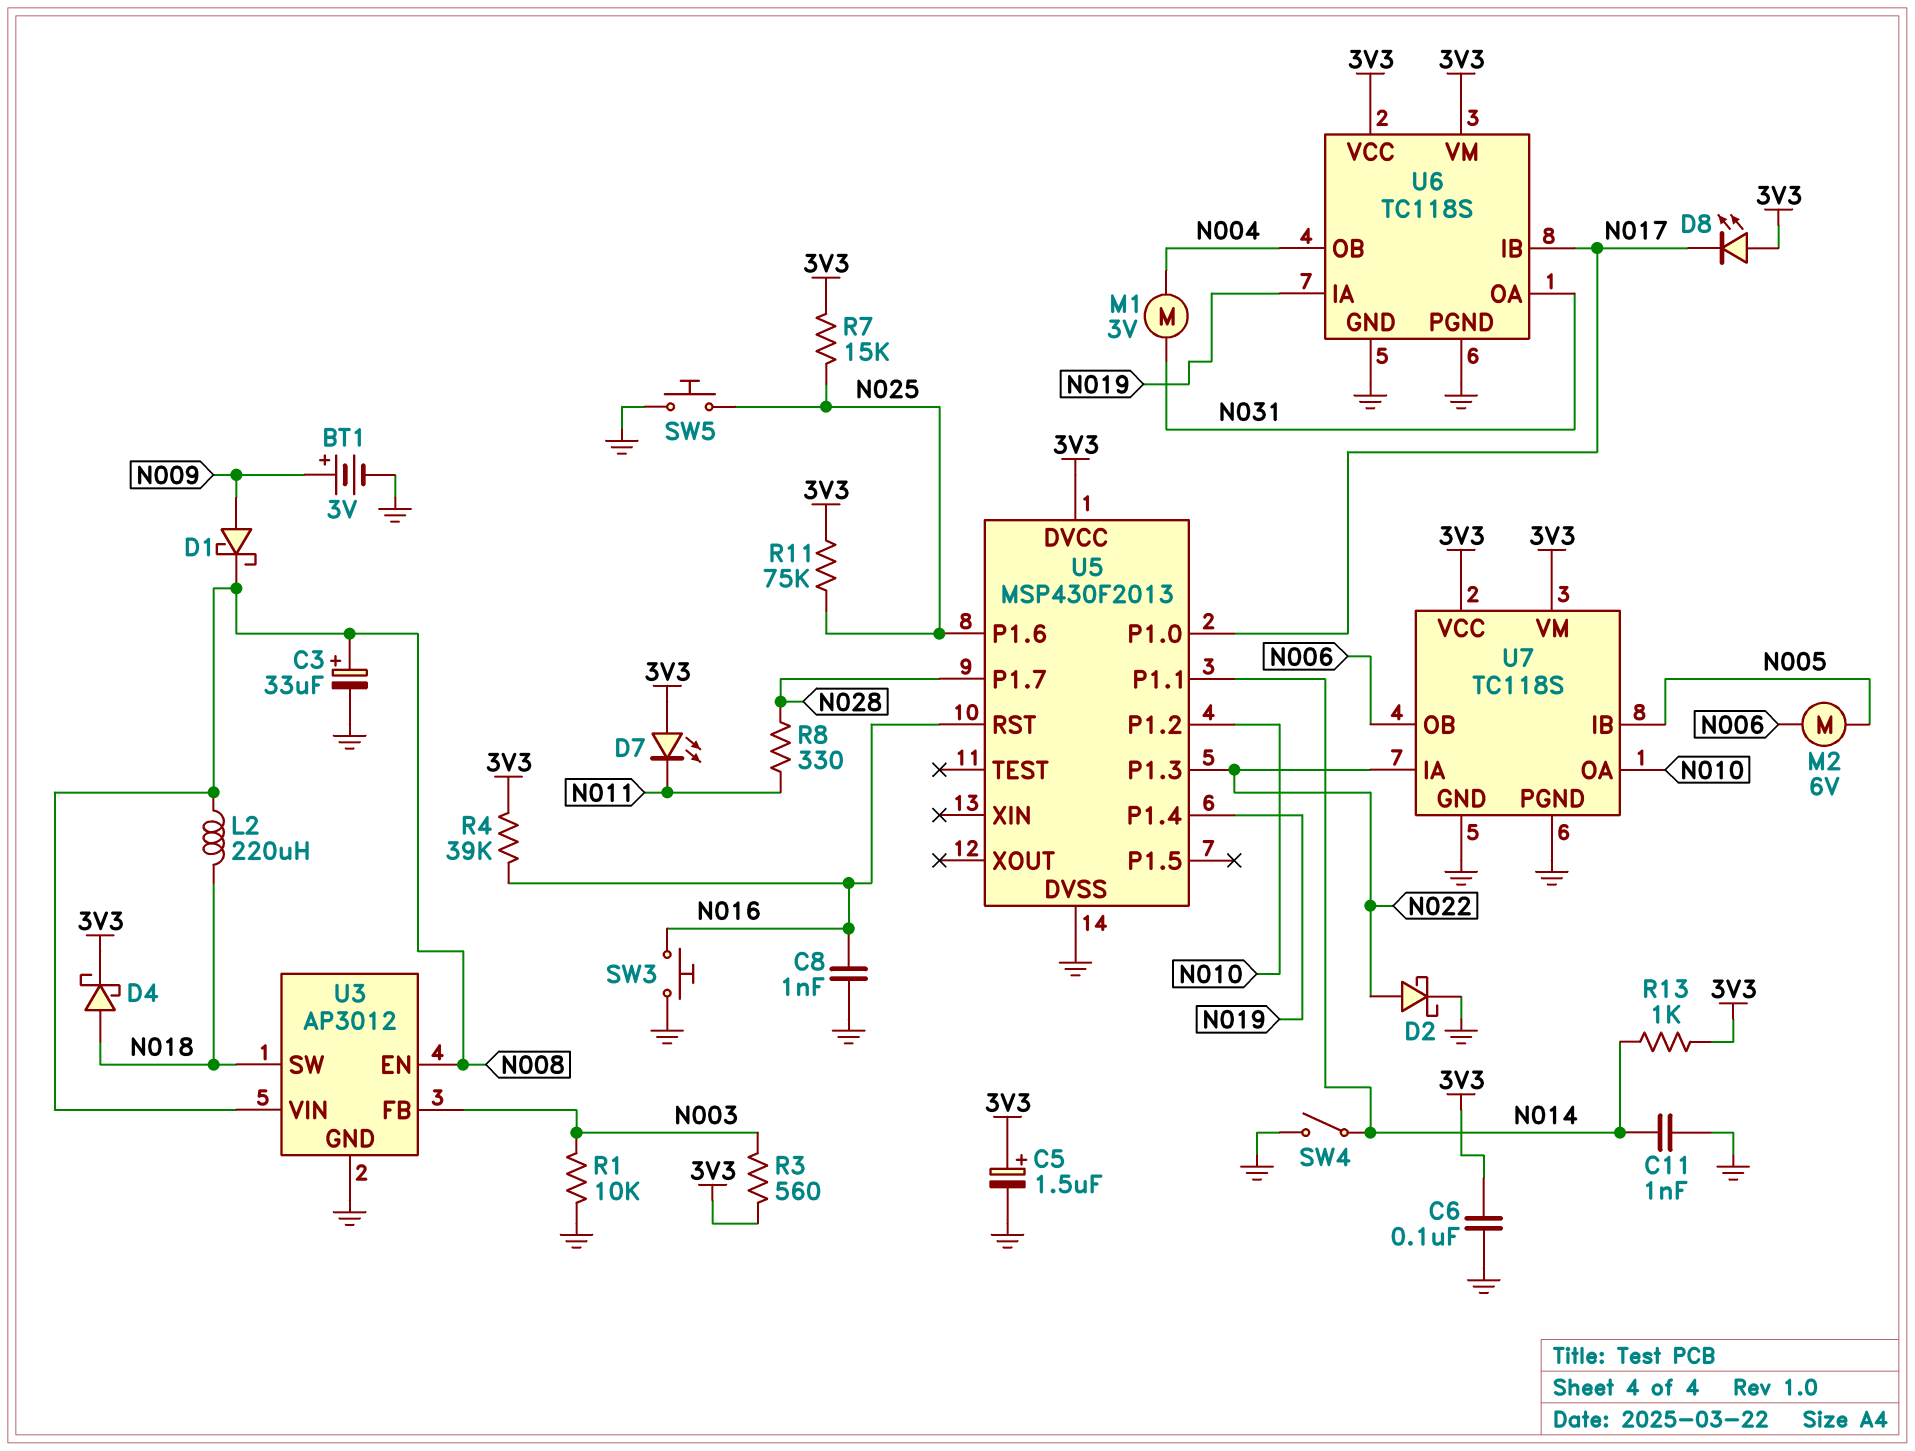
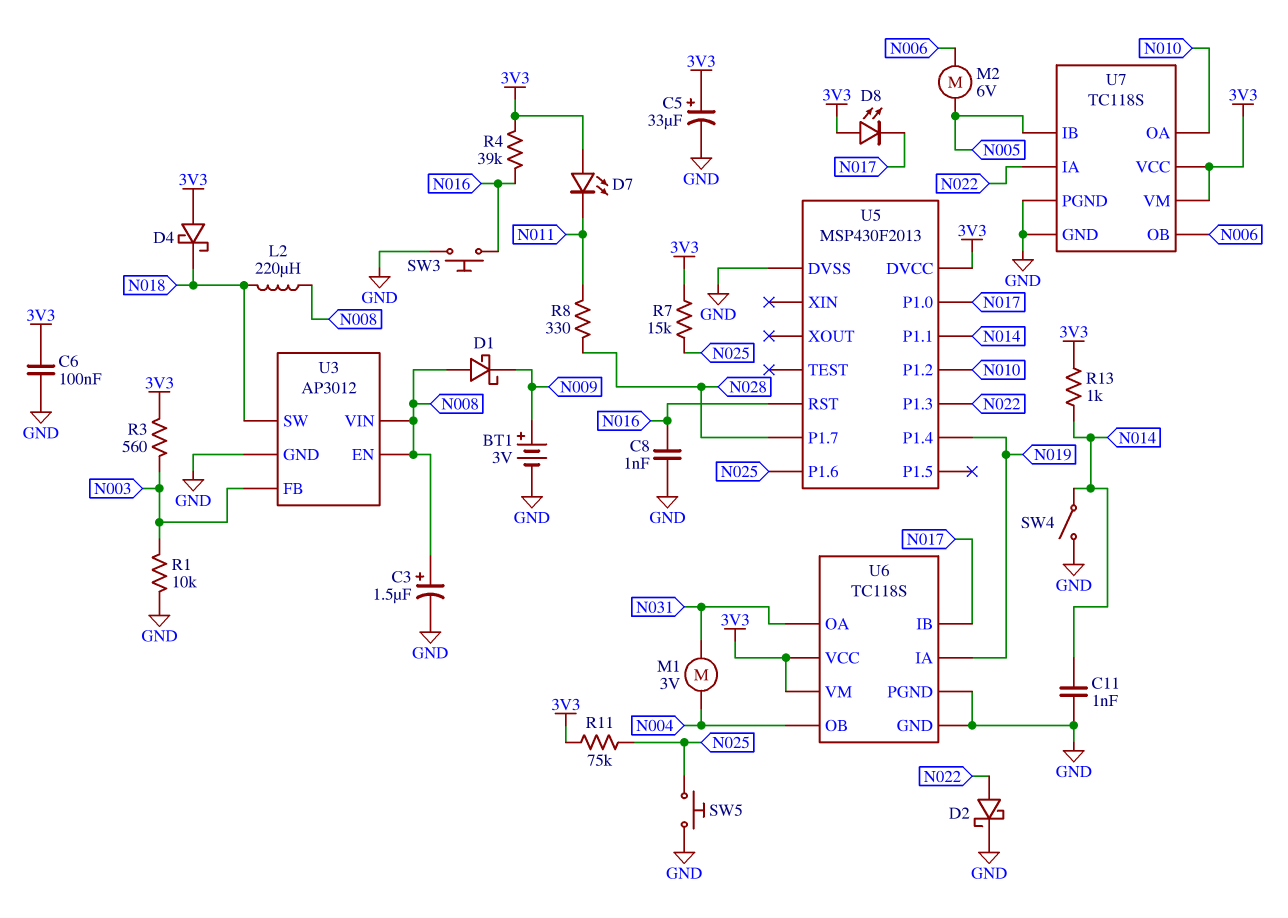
C3: 33uF (plus N008, minus GND) -> 1.5uF (plus N008, minus GND)
C5: 1.5uF (plus 3V3, minus GND) -> 33uF (plus 3V3, minus GND)
D1: schottky (A N009, K N008) -> schottky (A N008, K N009)
D4: schottky (A N018, K 3V3) -> schottky (A 3V3, K N018)

